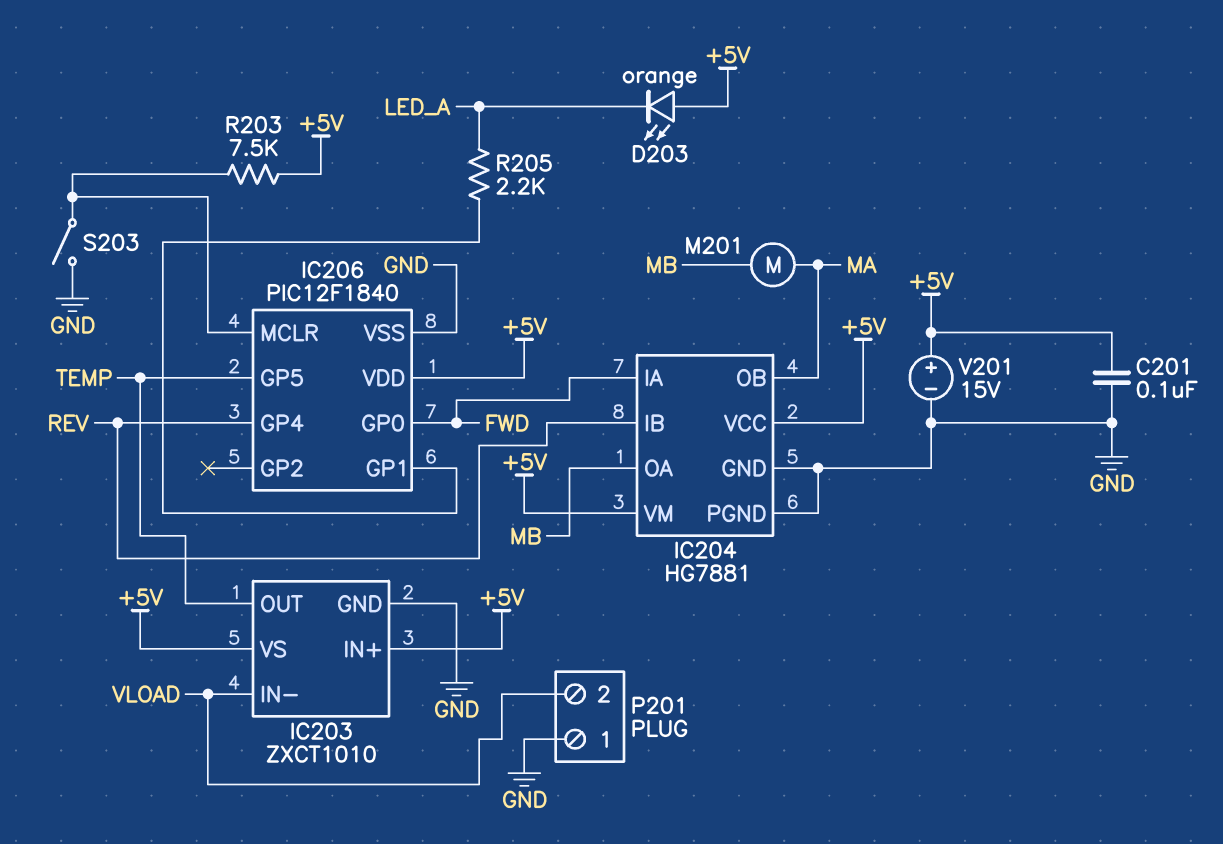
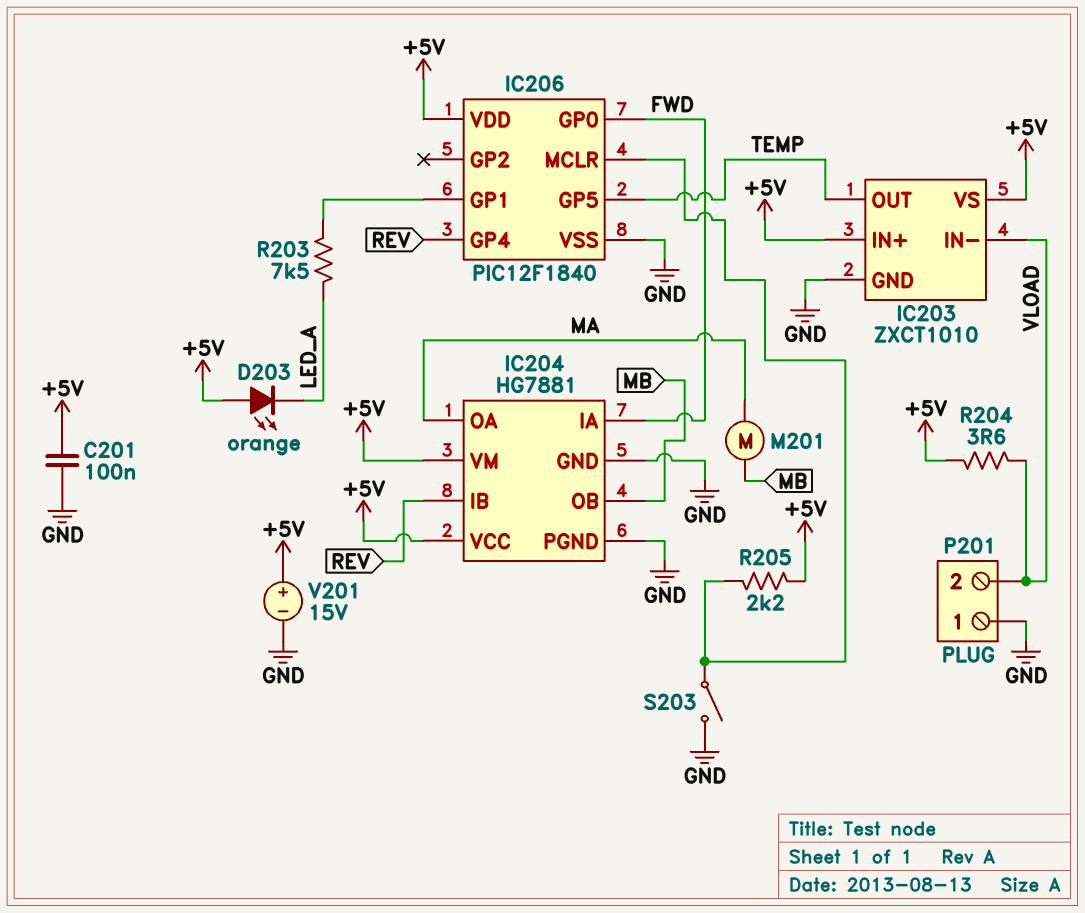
IC204 pin OA: MB -> MA
IC204 pin OB: MA -> MB
R203: 7.5k (+5V, IC206/MCLR) -> 7.5k (IC206/GP1, LED_A)
R204: none -> 3.6 (+5V, VLOAD)
R205: 2.2k (IC206/GP1, LED_A) -> 2.2k (+5V, IC206/MCLR)

